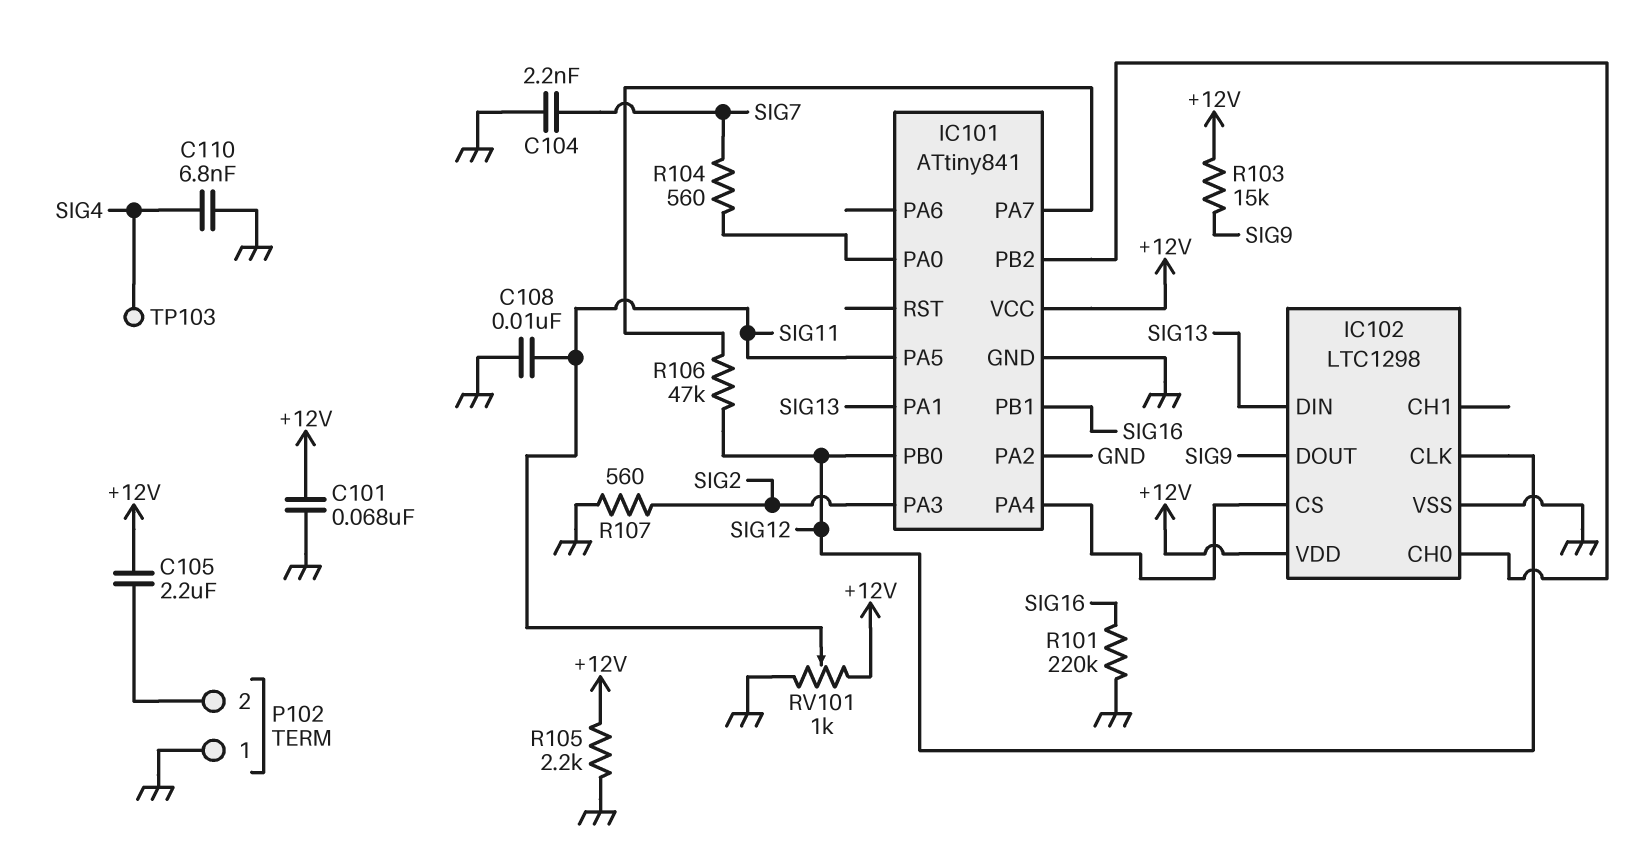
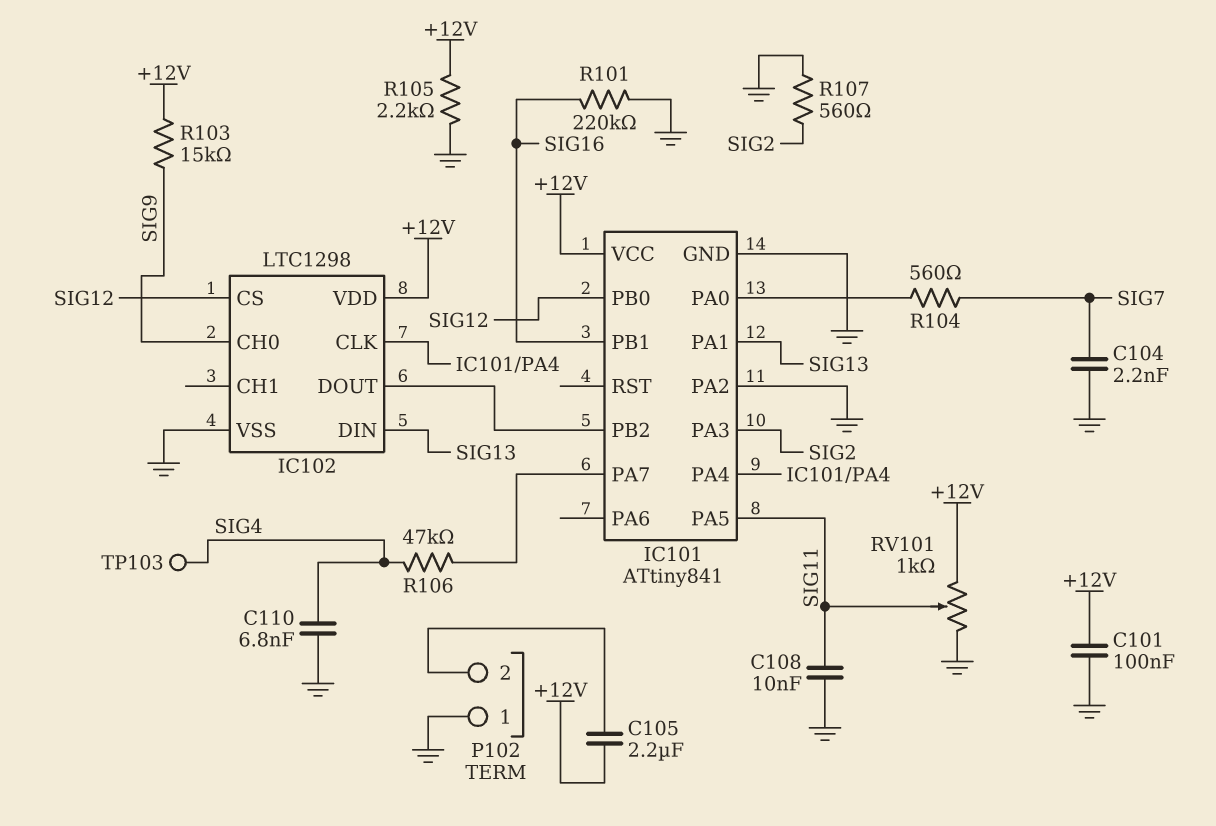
C101: 68nF (+12V, GND) -> 100nF (+12V, GND)
IC102 pin CH0: IC101/PB2 -> SIG9
IC102 pin CLK: SIG12 -> IC101/PA4
IC102 pin CS: IC101/PA4 -> SIG12
IC102 pin DOUT: SIG9 -> IC101/PB2
R106: 47k (IC101/PA7, SIG12) -> 47k (IC101/PA7, SIG4)

